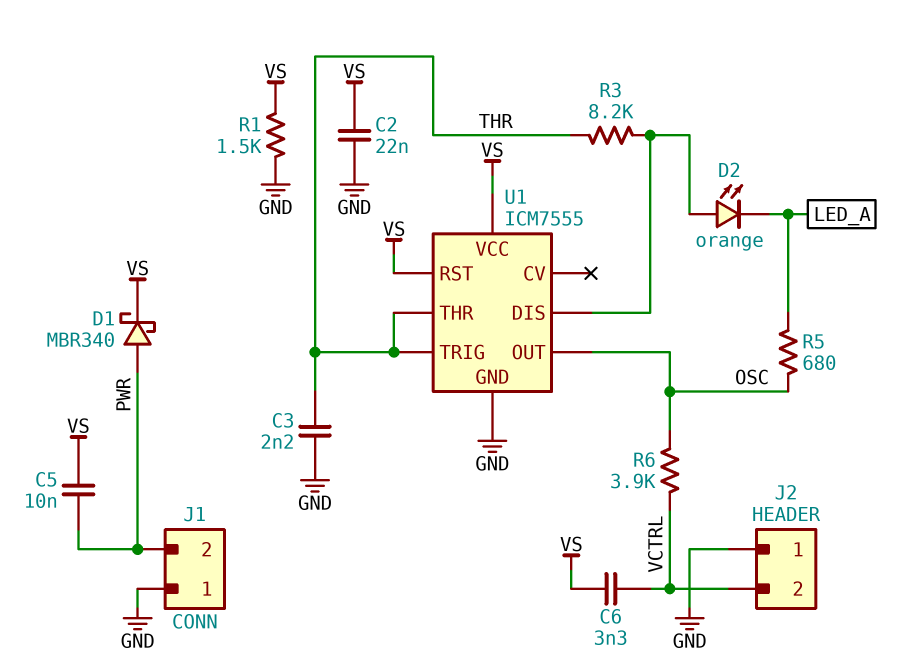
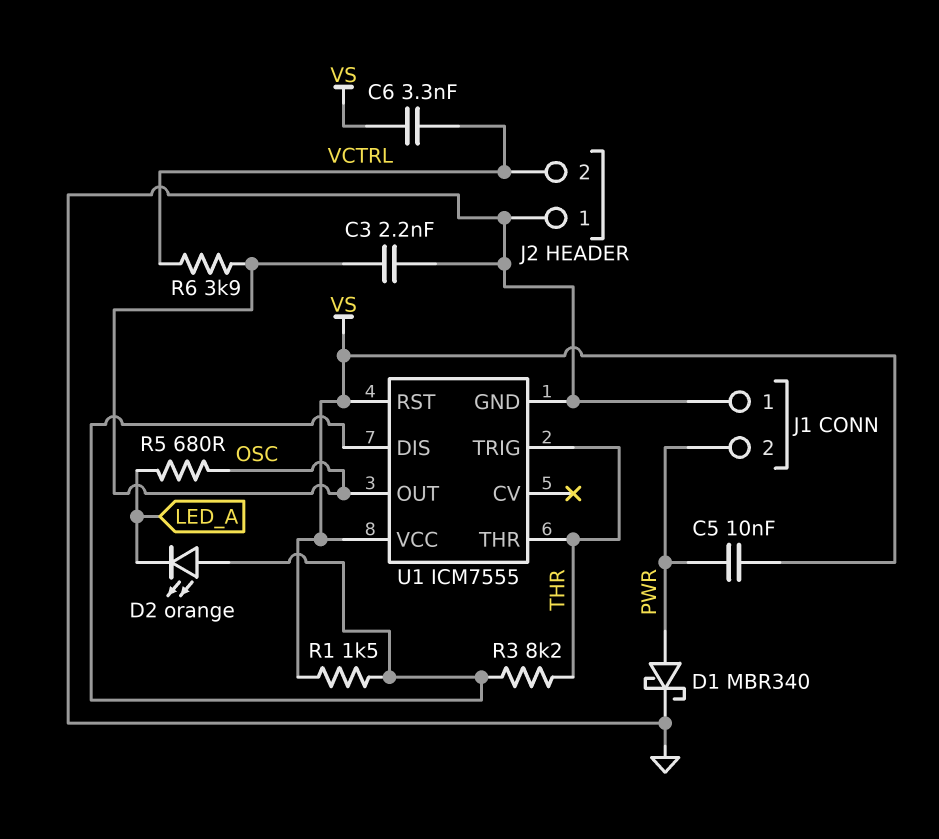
C2: 22nF (GND, VS) -> none
C3: 2.2nF (GND, THR) -> 2.2nF (GND, OSC)
D1: schottky MBR340 (A PWR, K VS) -> schottky MBR340 (A PWR, K GND)
R1: 1.5k (GND, VS) -> 1.5k (U1/DIS, VS)

